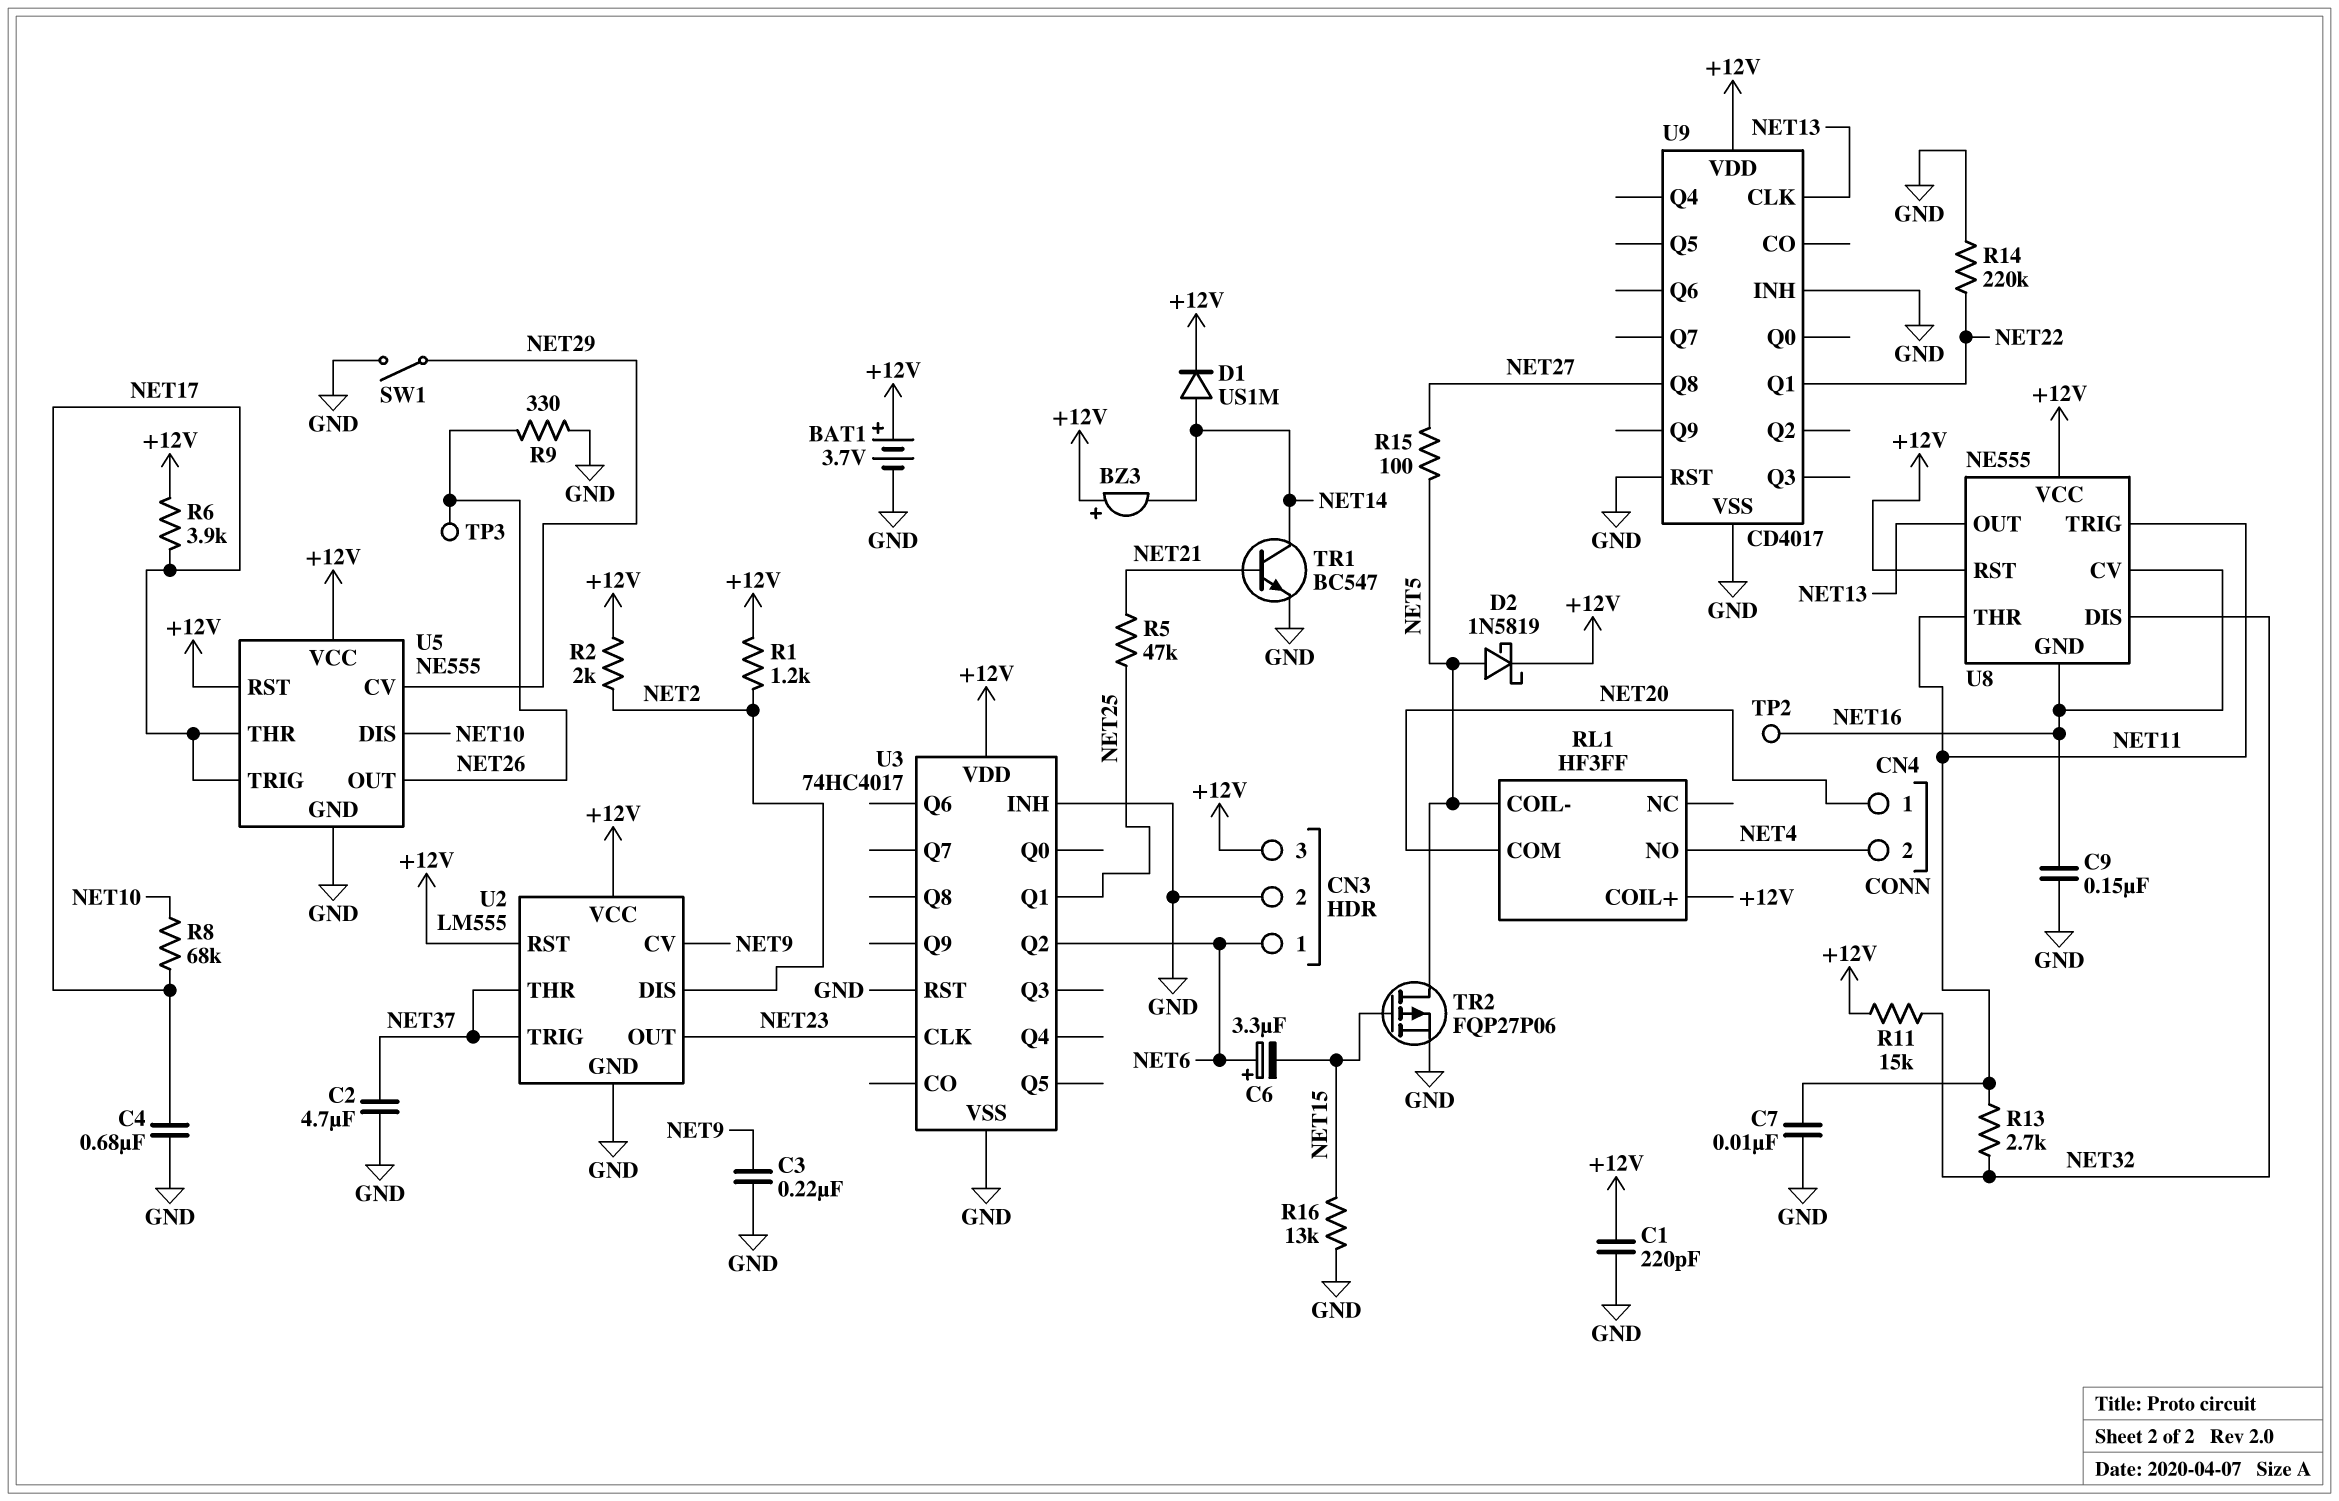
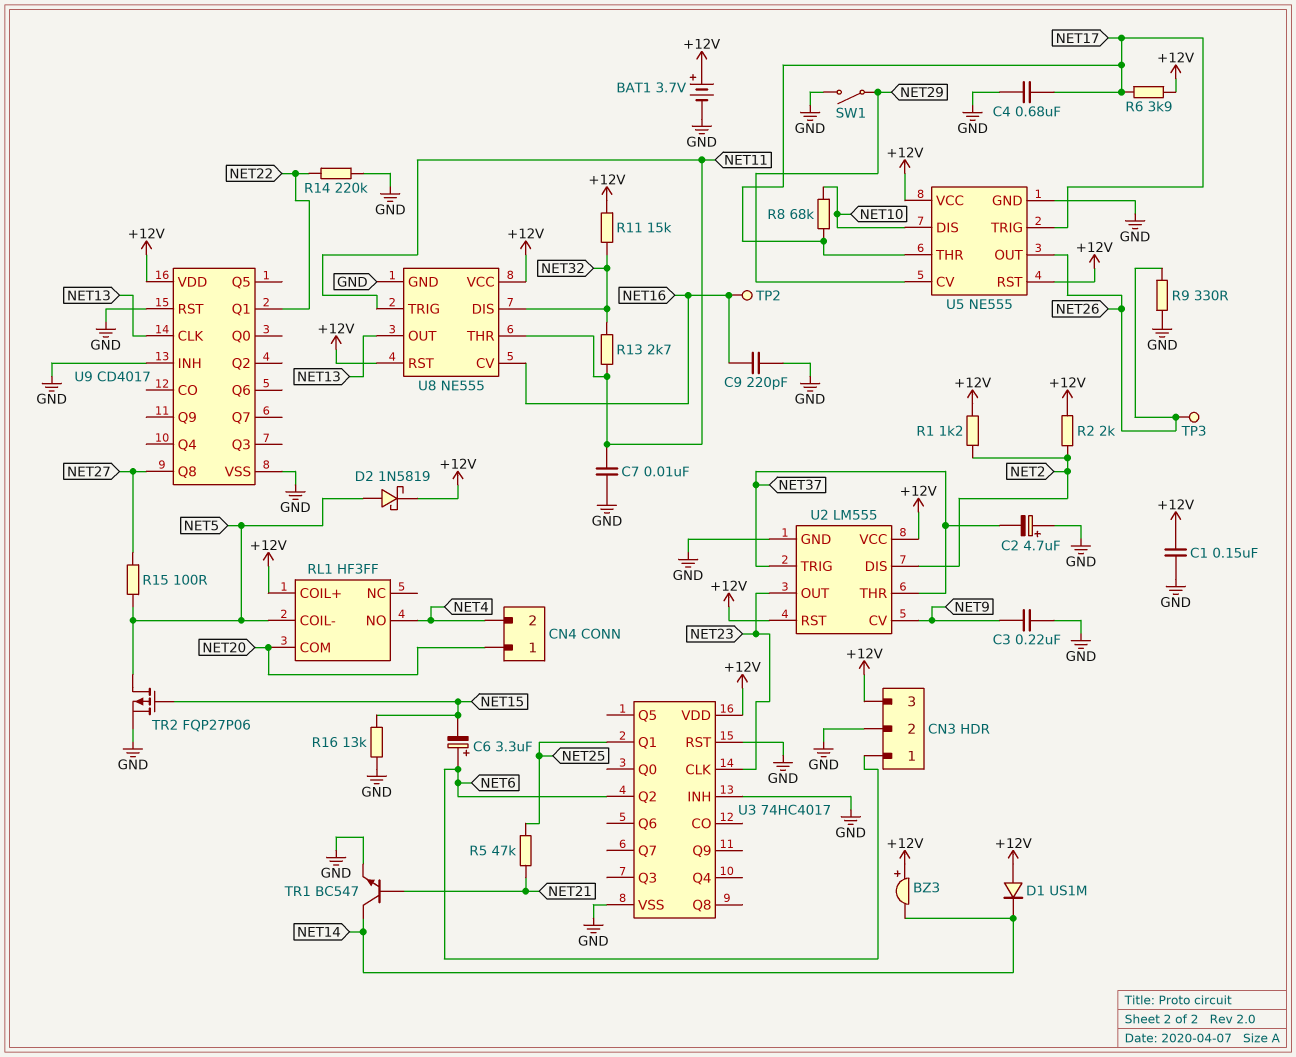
C1: 220pF (+12V, GND) -> 150nF (+12V, GND)
C2: 4.7uF (GND, NET37) -> 4.7uF (plus GND, minus NET37)
C9: 150nF (GND, NET16) -> 220pF (GND, NET16)
D1: diode US1M (A NET14, K +12V) -> diode US1M (A +12V, K NET14)
U8 pin GND: NET16 -> GND

